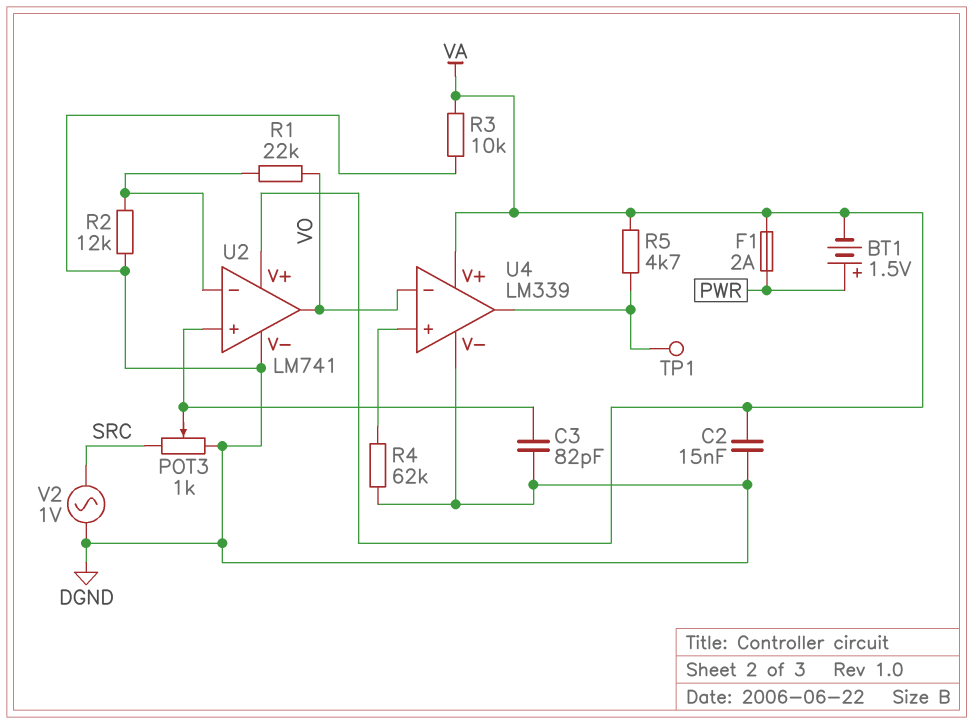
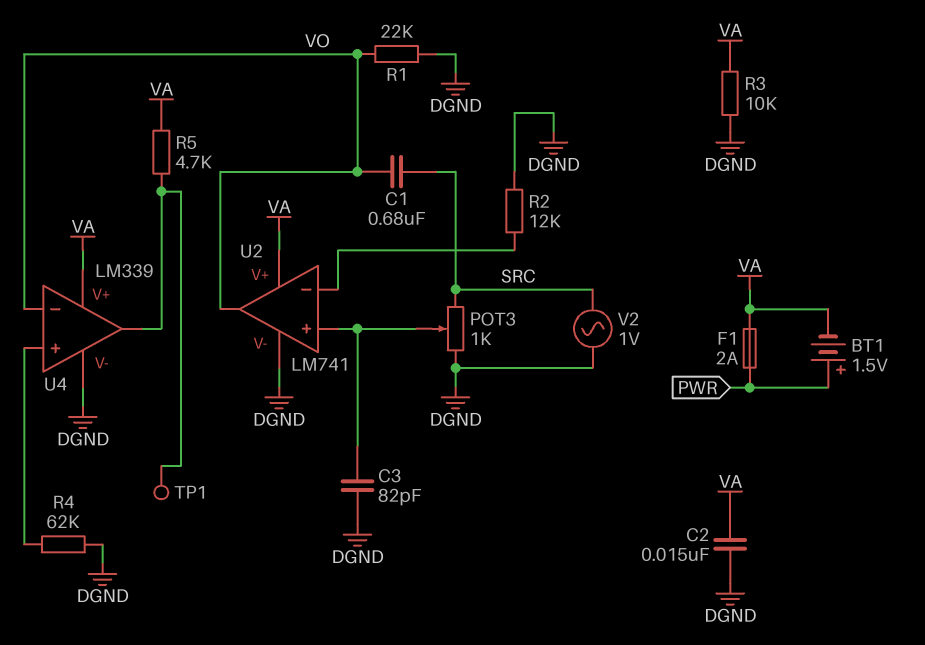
C1: none -> 680nF (SRC, VO)
R1: 22k (U2/in-, VO) -> 22k (DGND, VO)

